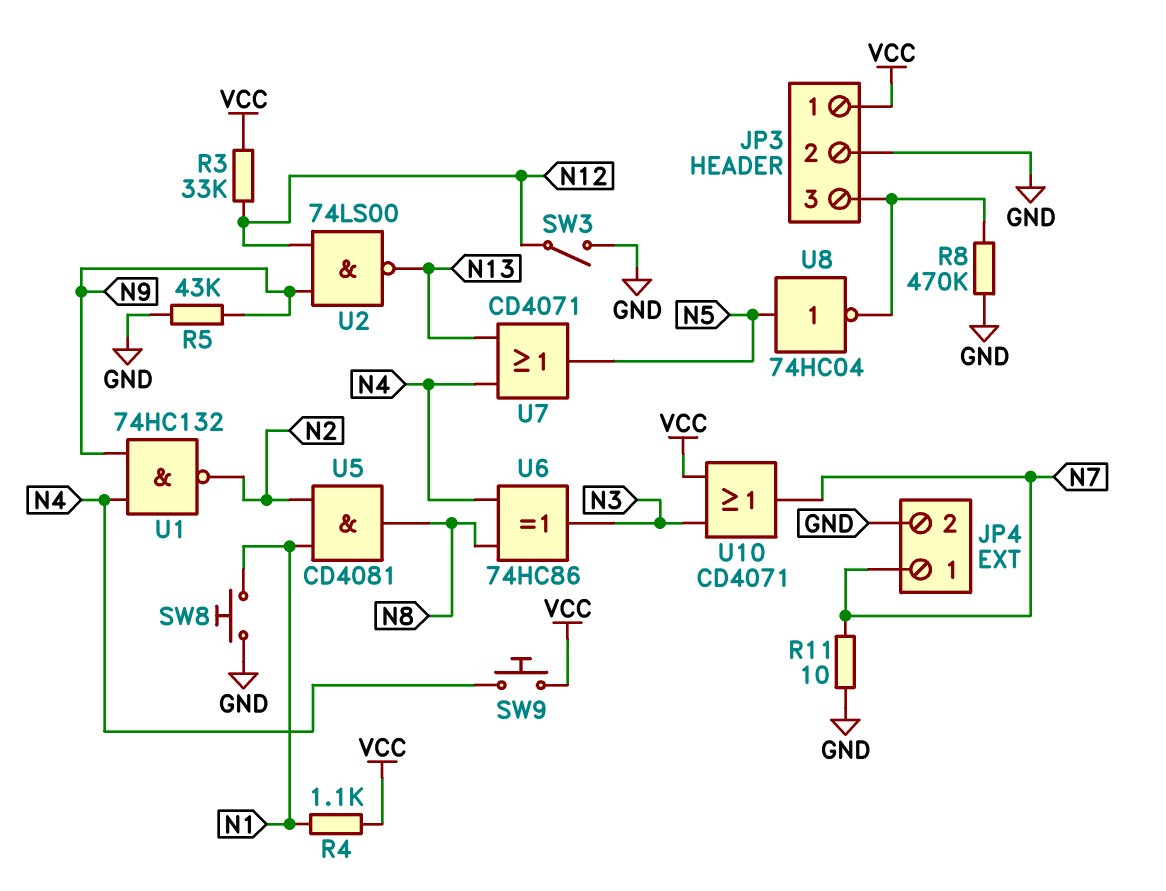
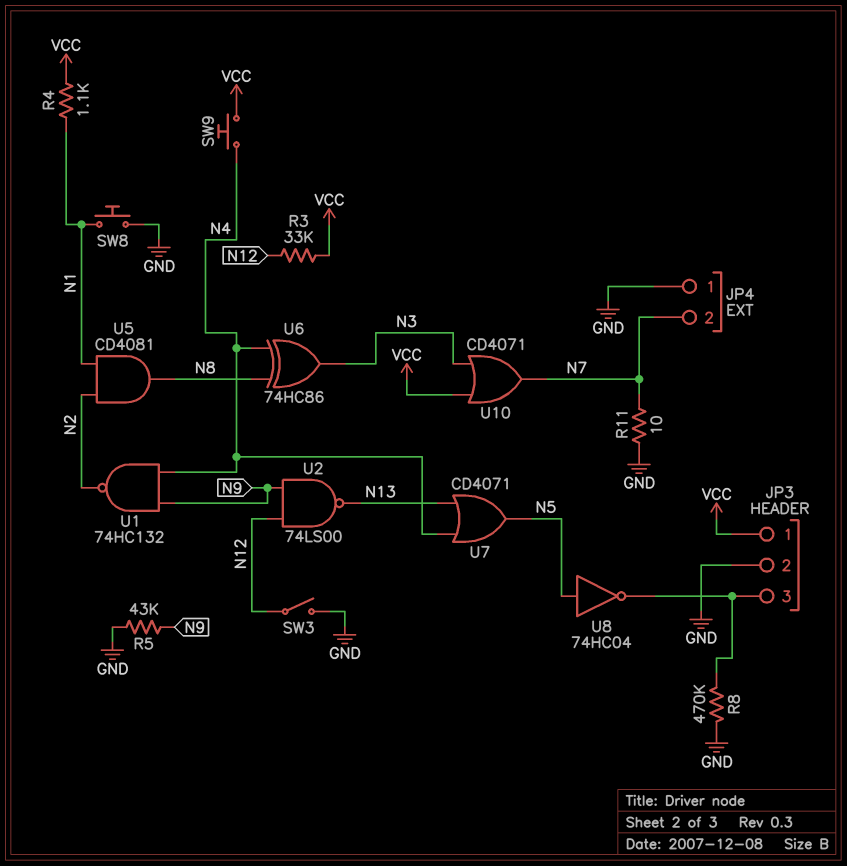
JP4 pin 1: N7 -> GND
JP4 pin 2: GND -> N7

